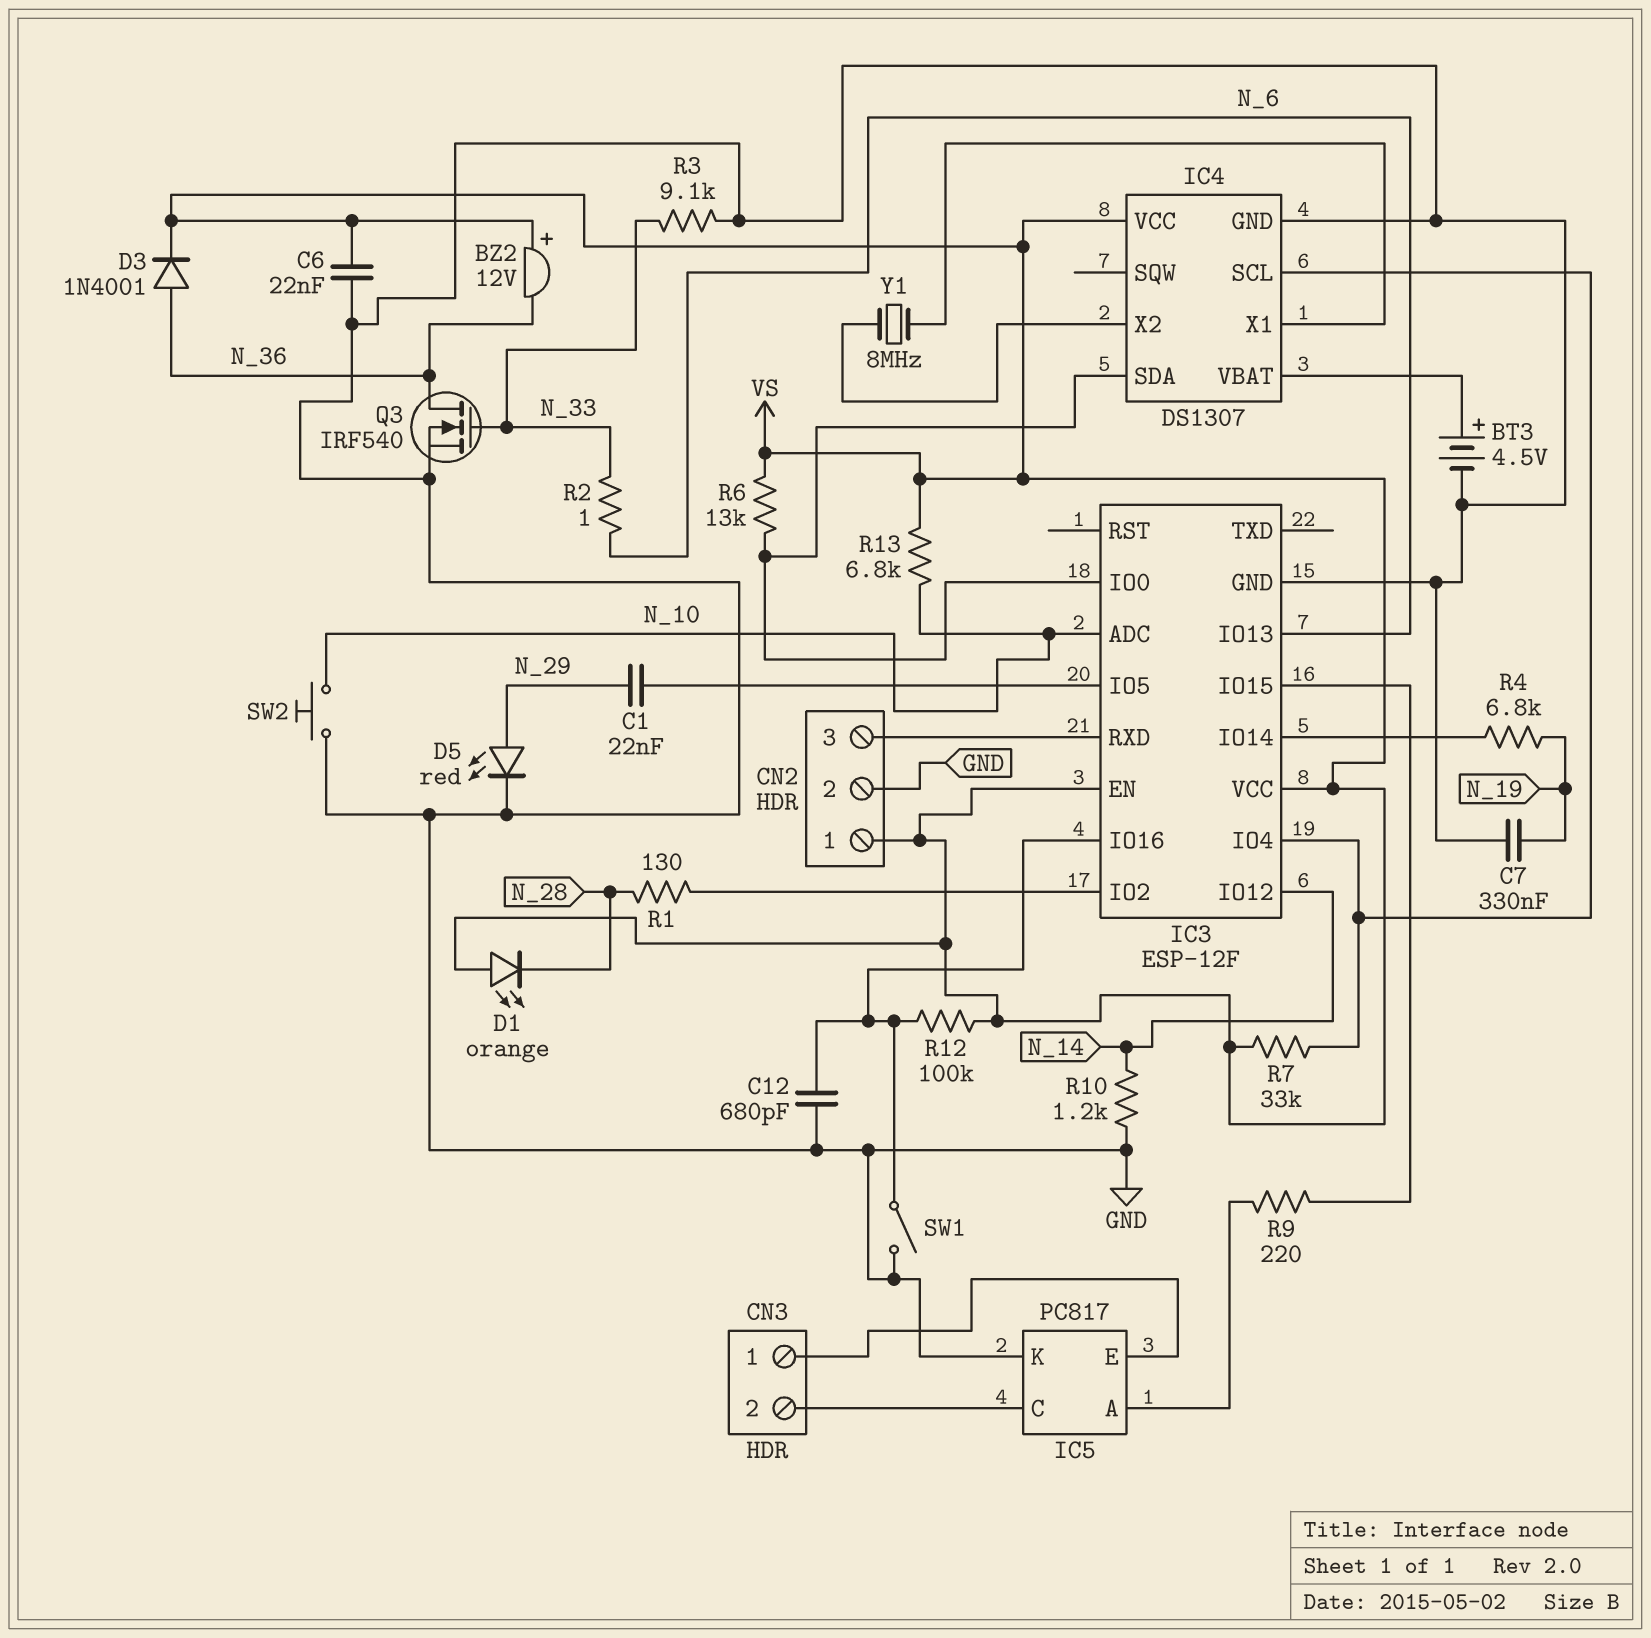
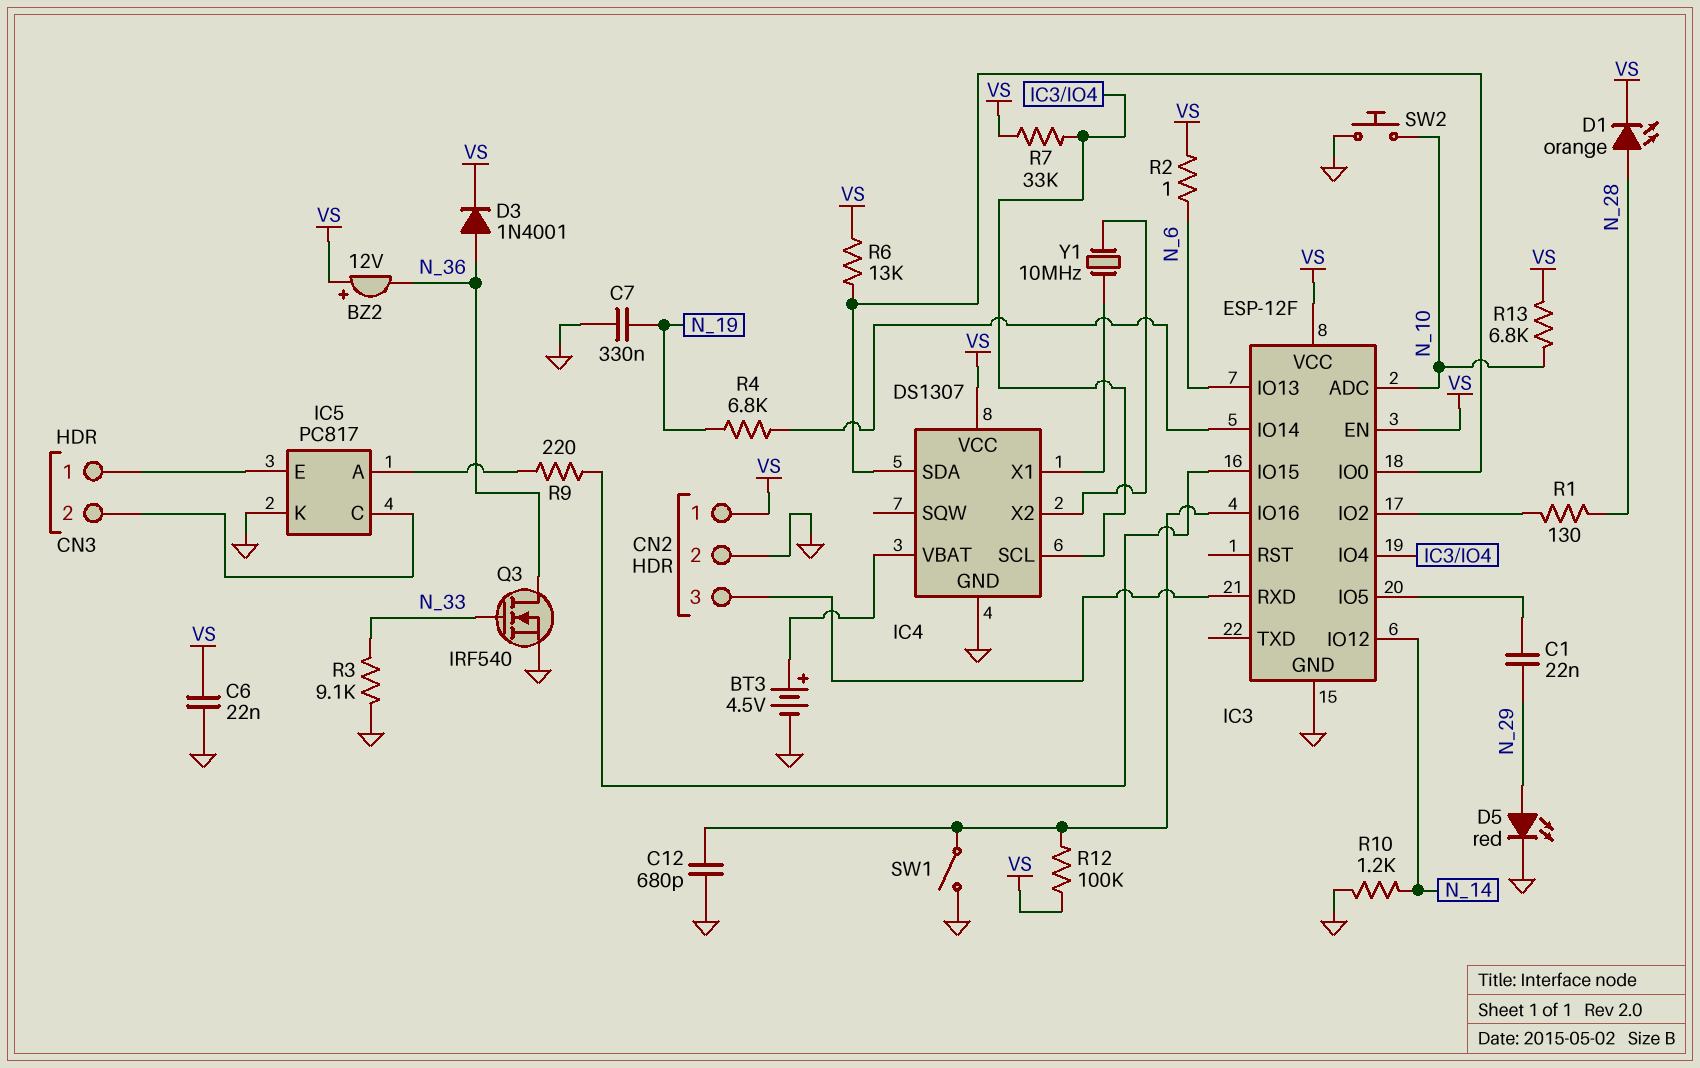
D1: LED orange (A VS, K N_28) -> LED orange (A N_28, K VS)
R2: 1 (N_6, N_33) -> 1 (N_6, VS)
Y1: 8MHz (IC4/X1, IC4/X2) -> 10MHz (IC4/X1, IC4/X2)

